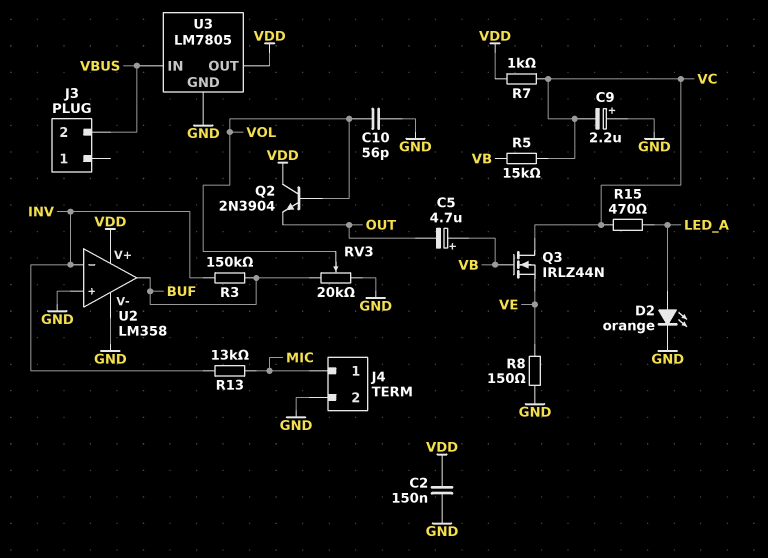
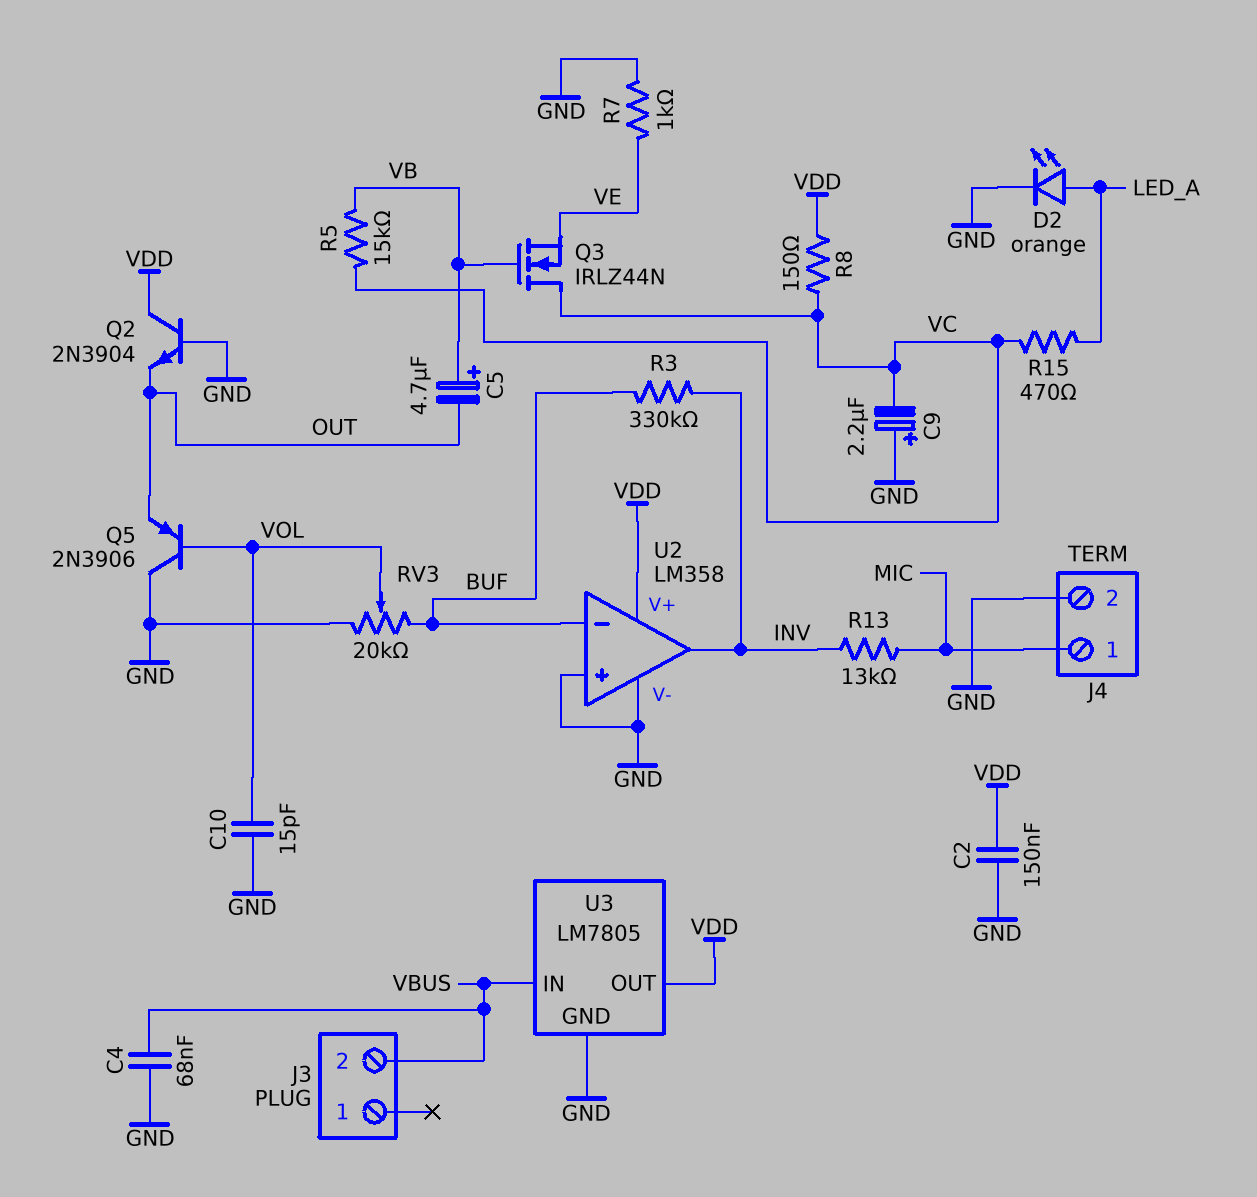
C4: none -> 68nF (GND, VBUS)
C10: 56pF (GND, VOL) -> 15pF (GND, VOL)
Q2: NPN 2N3904 (B VOL, C VDD, E OUT) -> NPN 2N3904 (B GND, C VDD, E OUT)
Q5: none -> PNP 2N3906 (B VOL, C GND, E OUT)
R3: 150k (BUF, INV) -> 330k (BUF, INV)
R7: 1k (VC, VDD) -> 1k (GND, VE)
R8: 150 (GND, VE) -> 150 (VC, VDD)
U2 pin in-: INV -> BUF
U2 pin out: BUF -> INV

